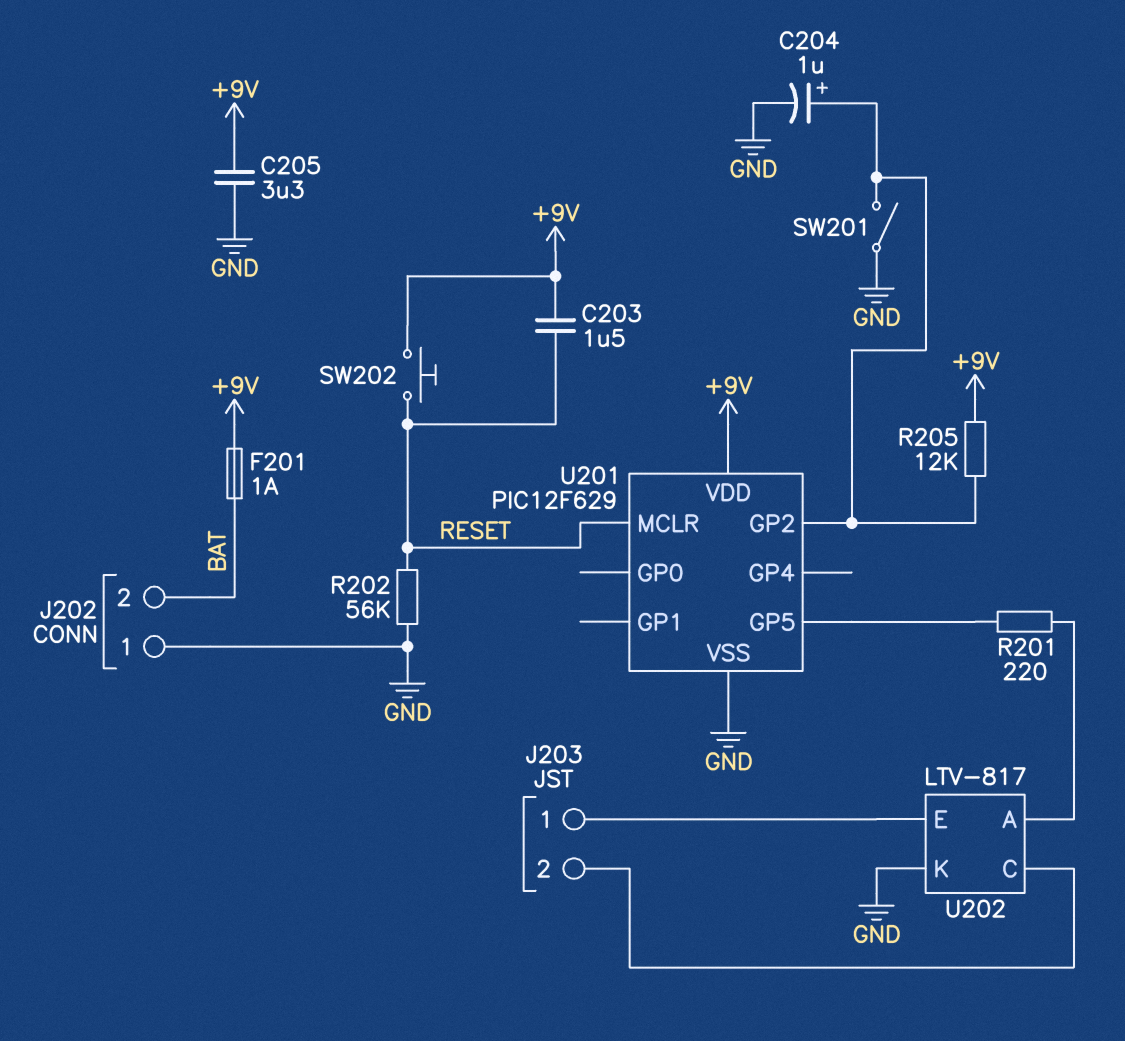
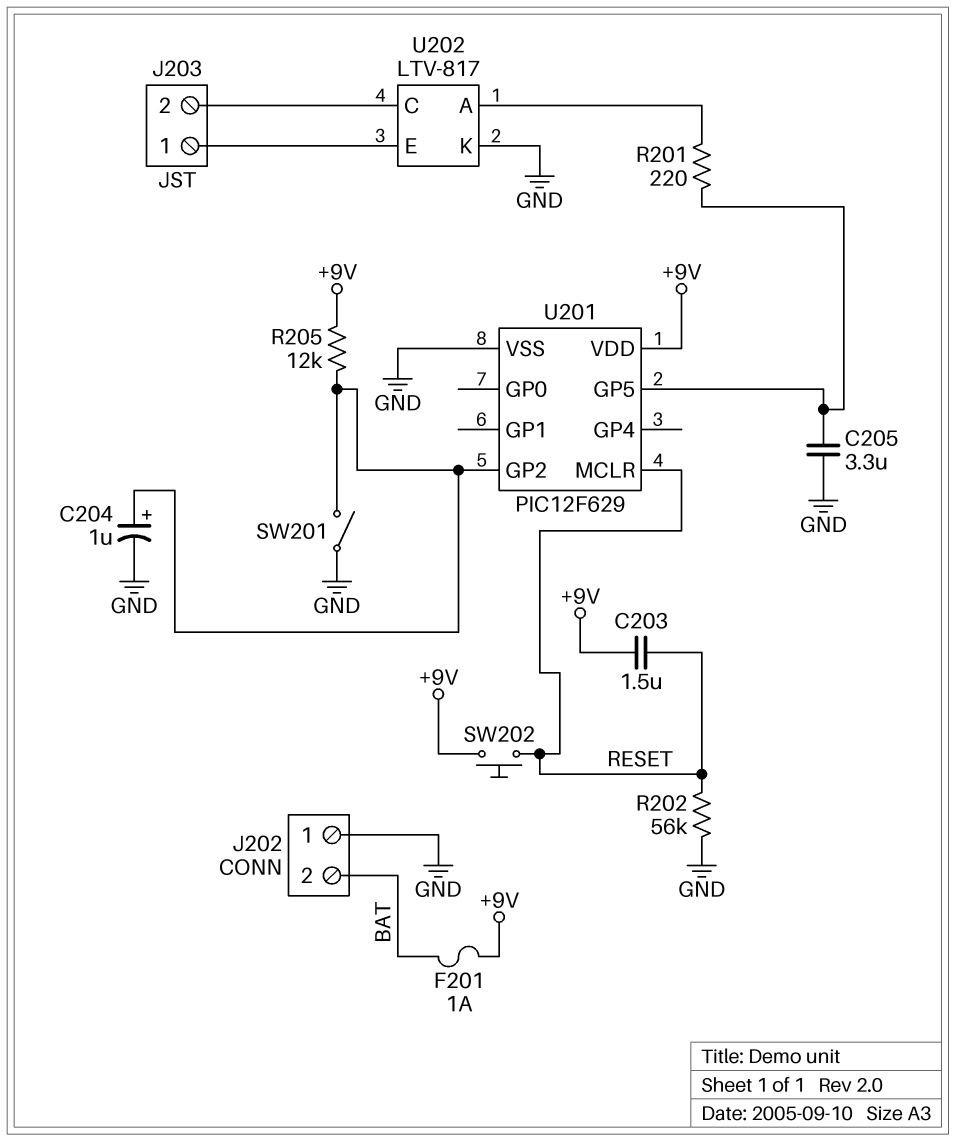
C205: 3.3uF (+9V, GND) -> 3.3uF (GND, U201/GP5)

